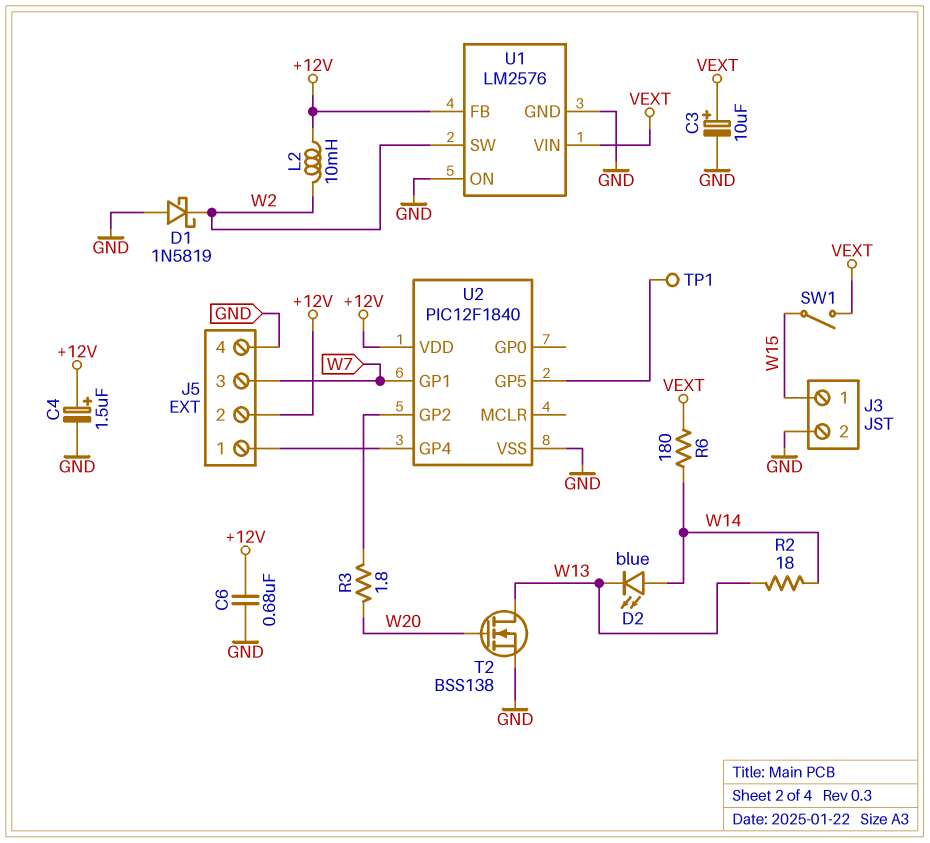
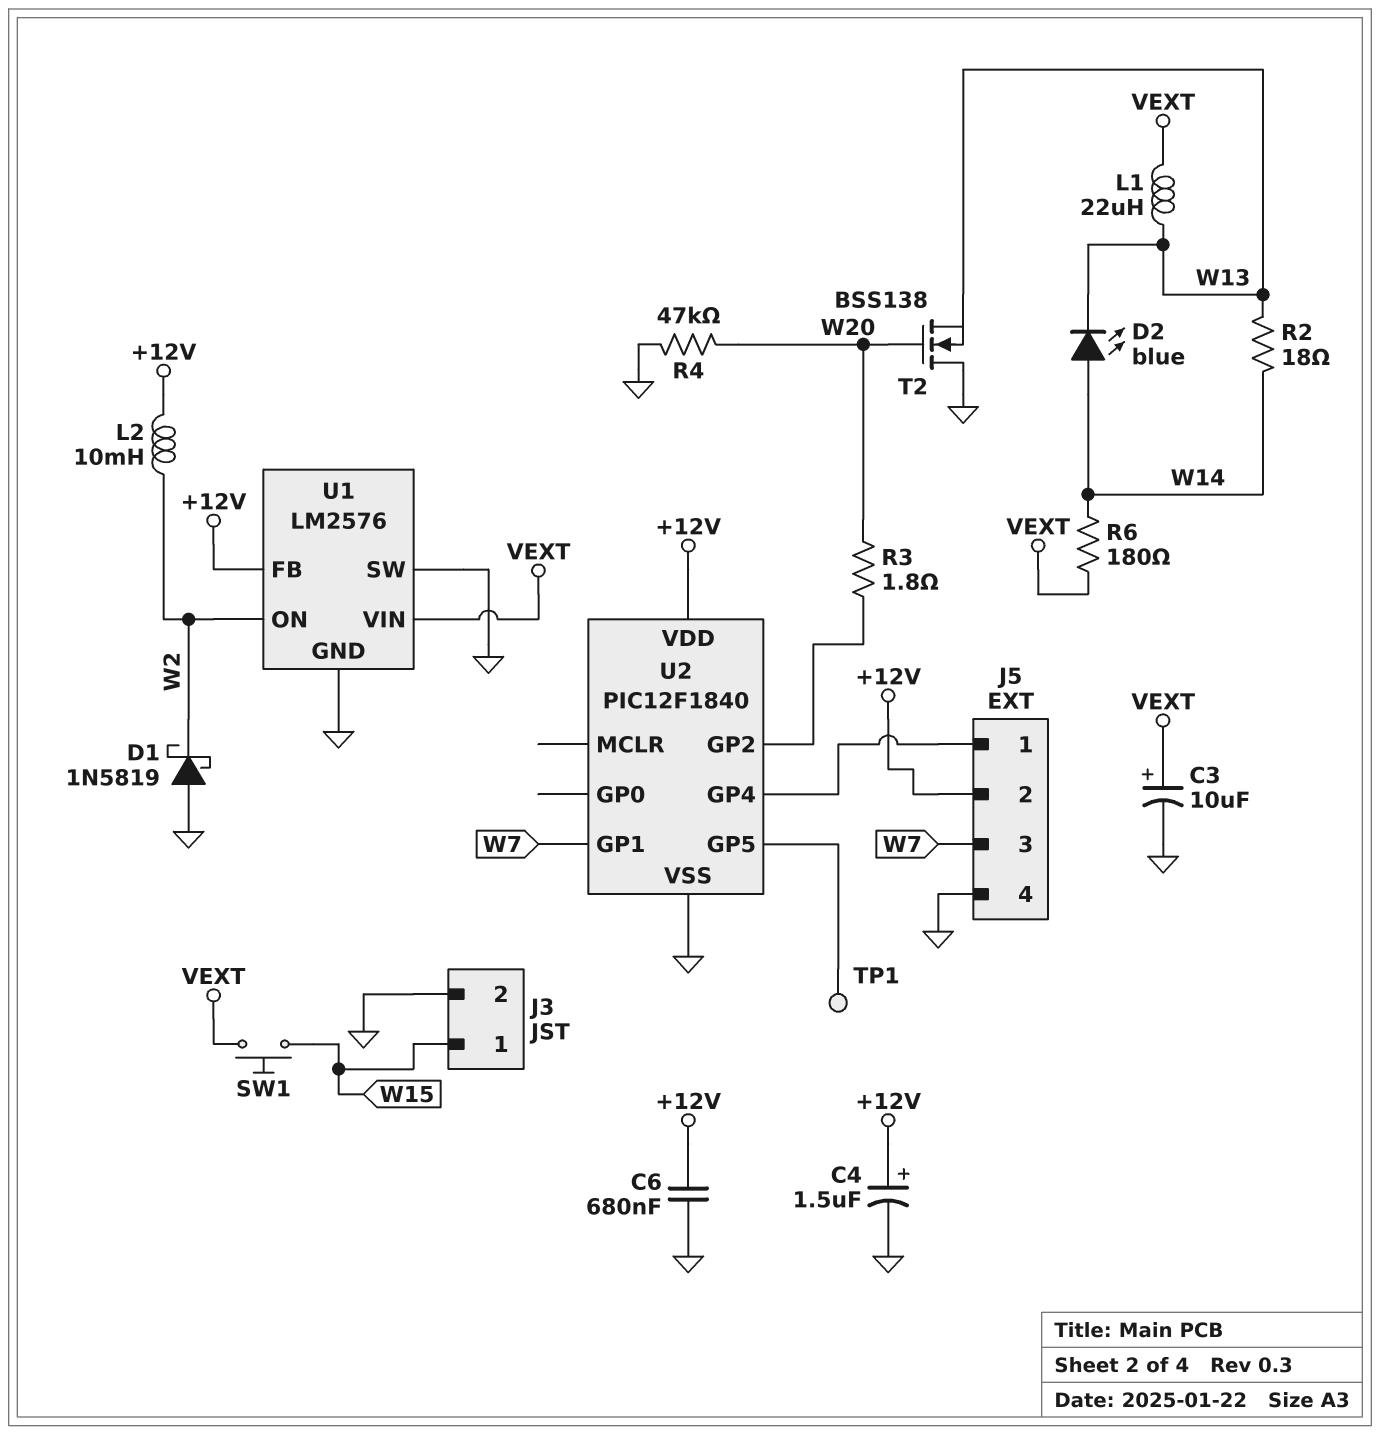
L1: none -> 22uH (VEXT, W13)
R4: none -> 47k (GND, W20)
SW1: switch (VEXT, W15) -> button (VEXT, W15)
T2: NMOS BSS138 (G W20, D W13, S GND) -> NMOS BSS138 (G W20, D GND, S W13)
U1 pin ON: GND -> W2
U1 pin SW: W2 -> GND

